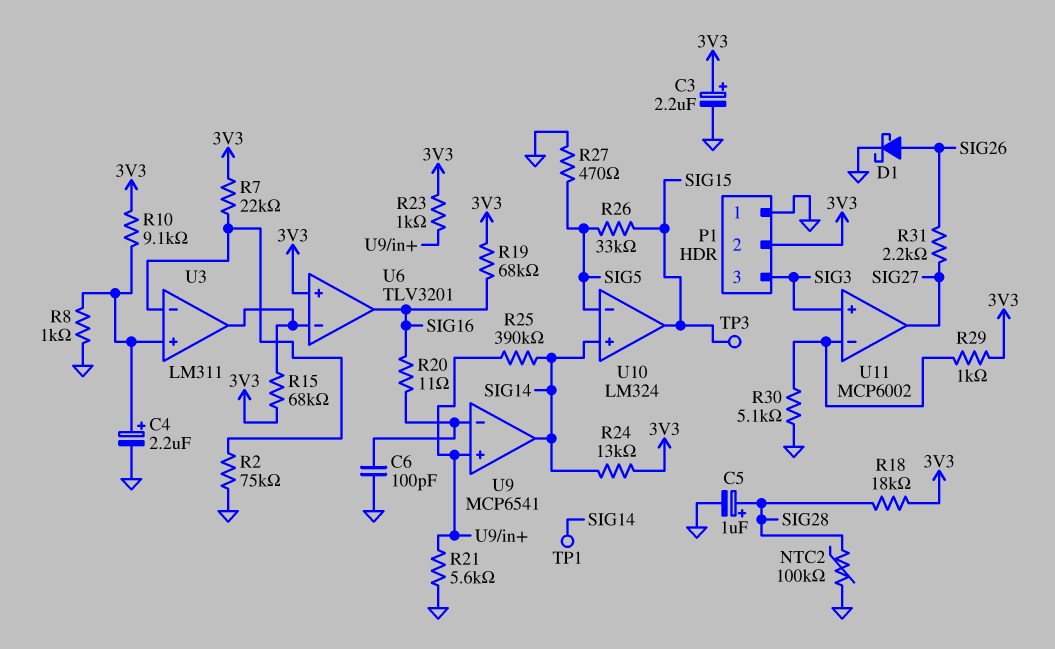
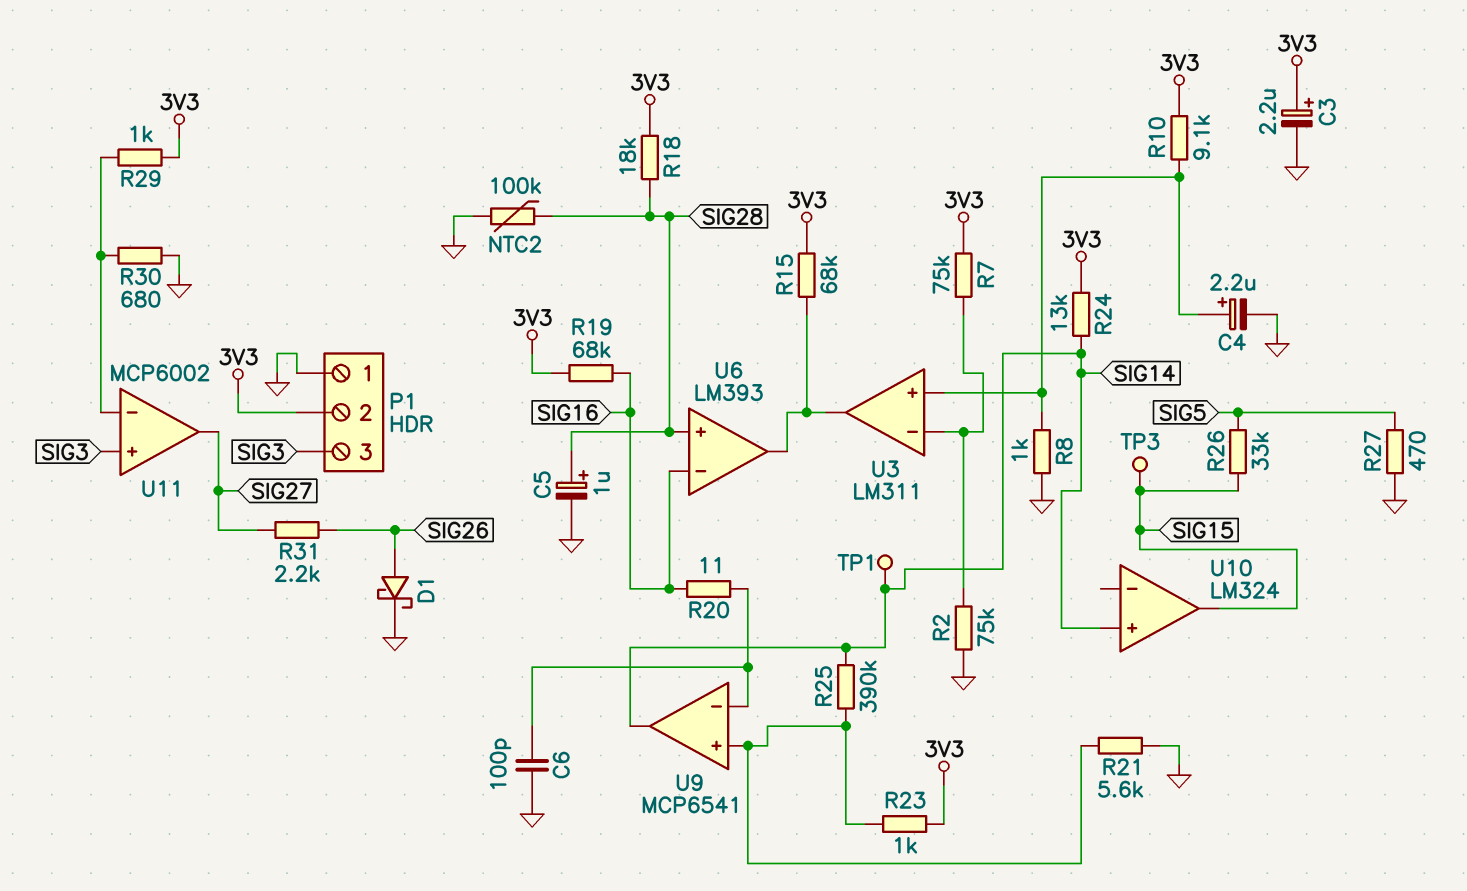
R7: 22k (3V3, U3/in-) -> 75k (3V3, U3/in-)
R30: 5.1k (GND, U11/in-) -> 680 (GND, U11/in-)
U6: TLV3201 -> LM393
U6 pin in+: 3V3 -> SIG28
U6 pin in-: U3/out -> SIG16
U6 pin out: SIG16 -> U3/out
U10 pin in-: SIG5 -> none

